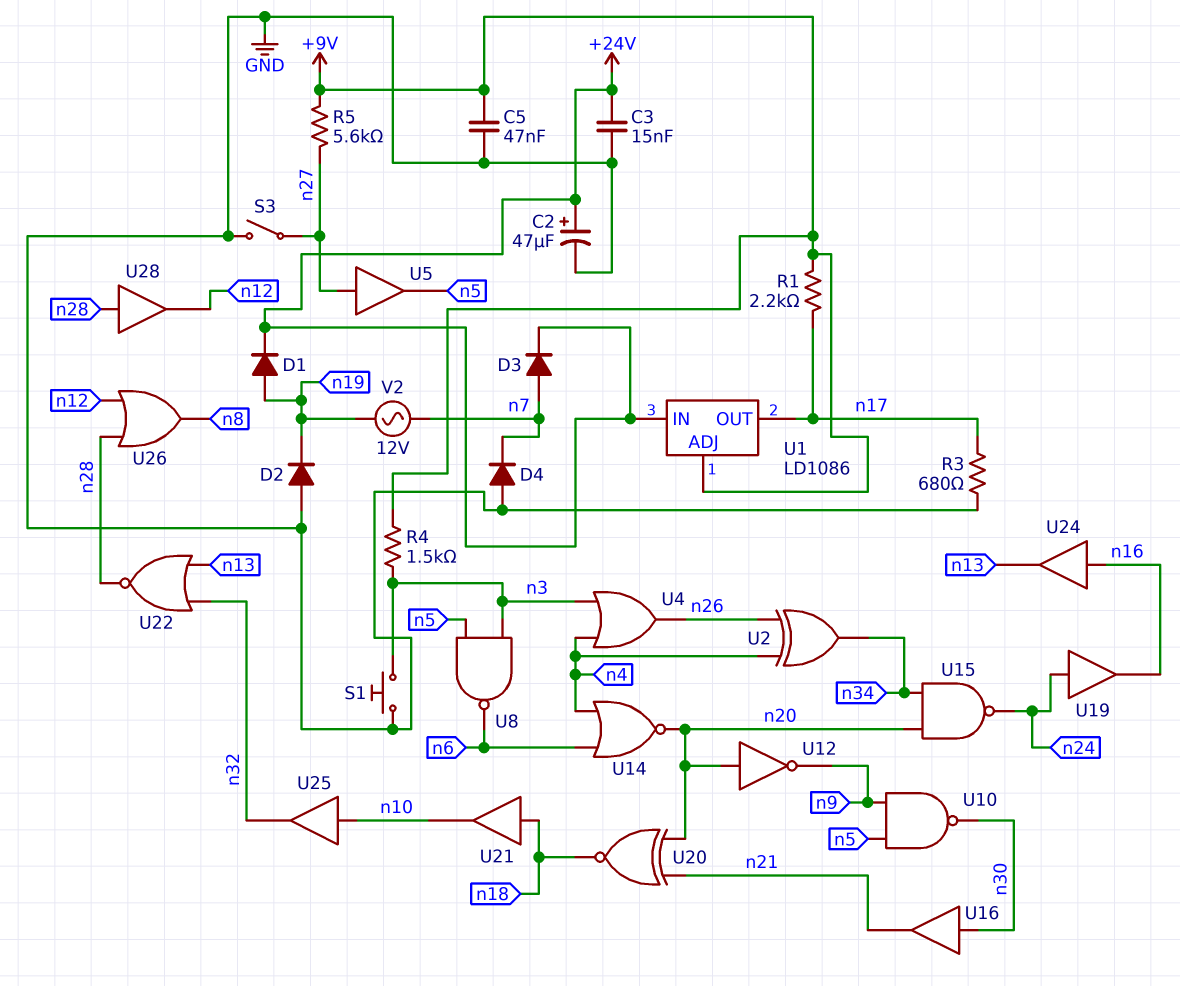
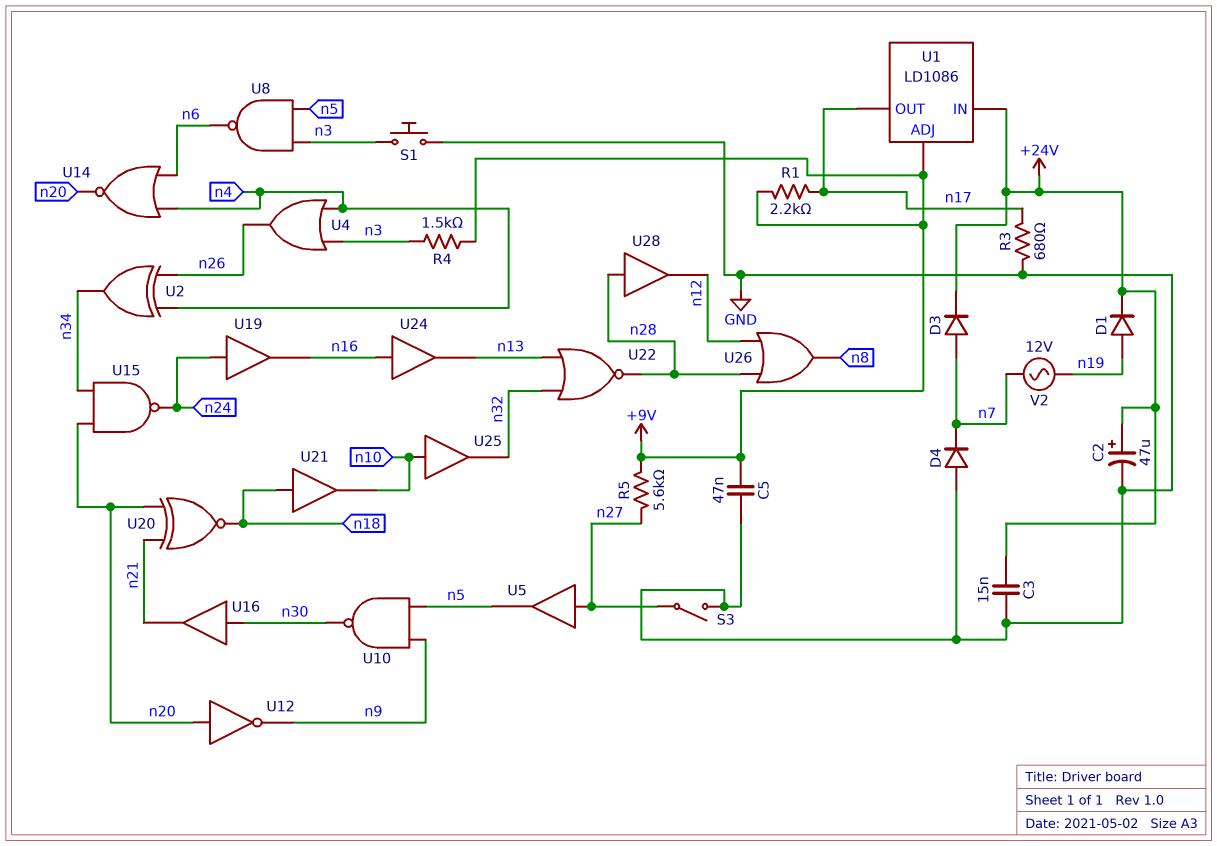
D2: diode (A GND, K n19) -> none

